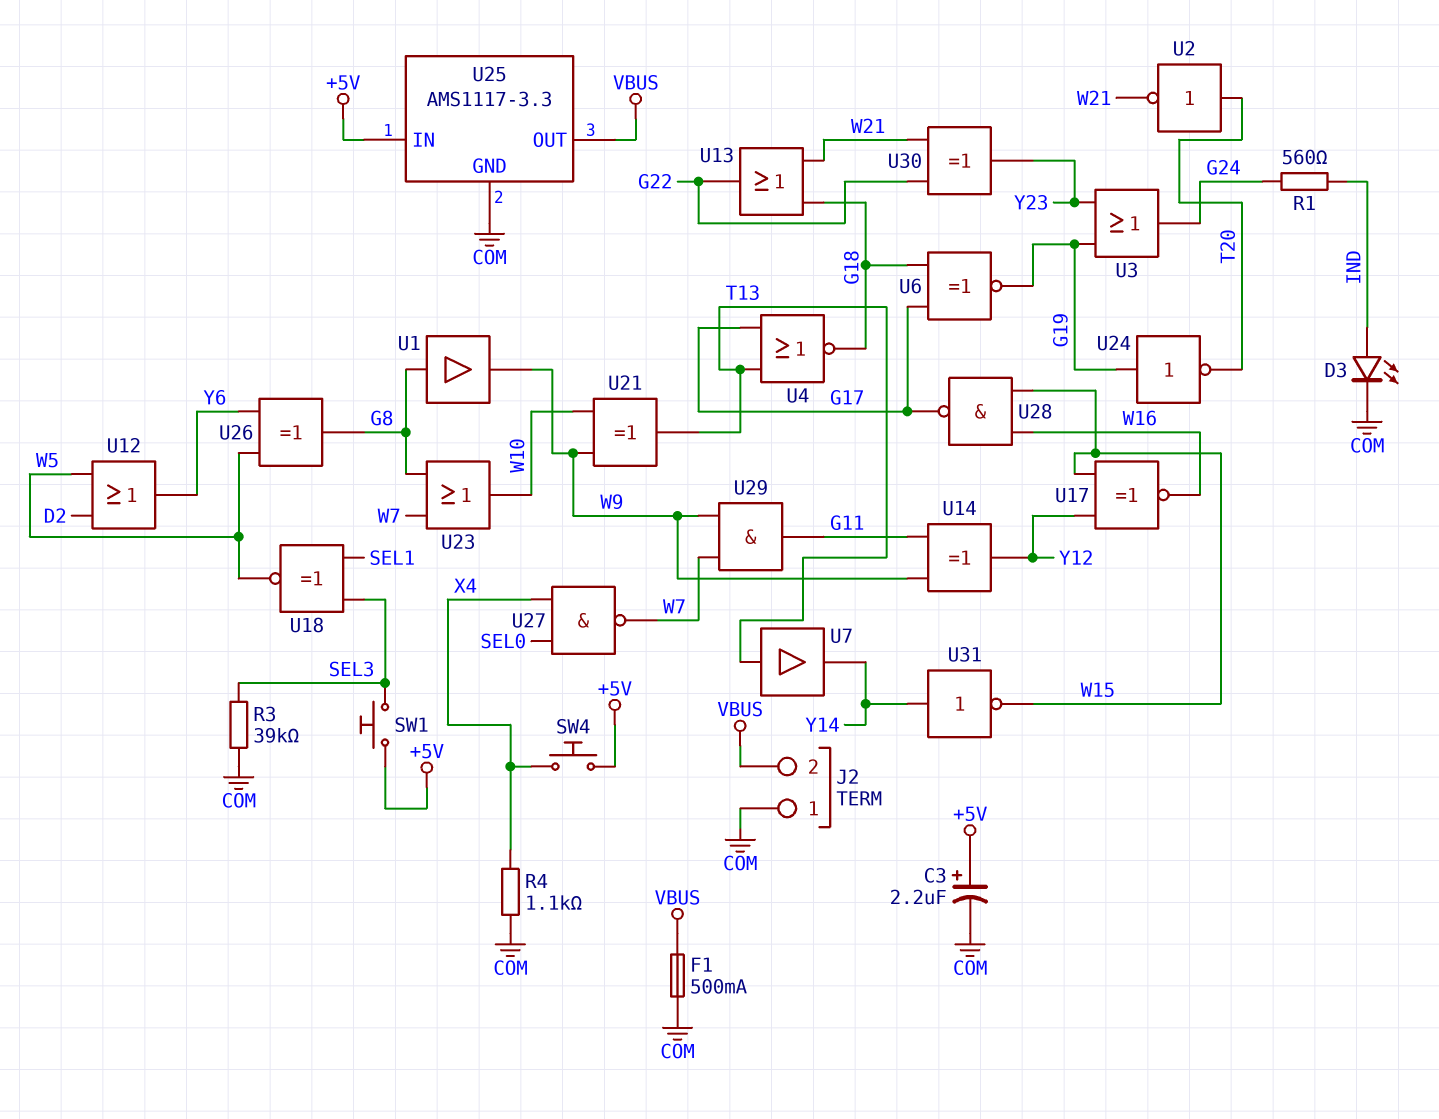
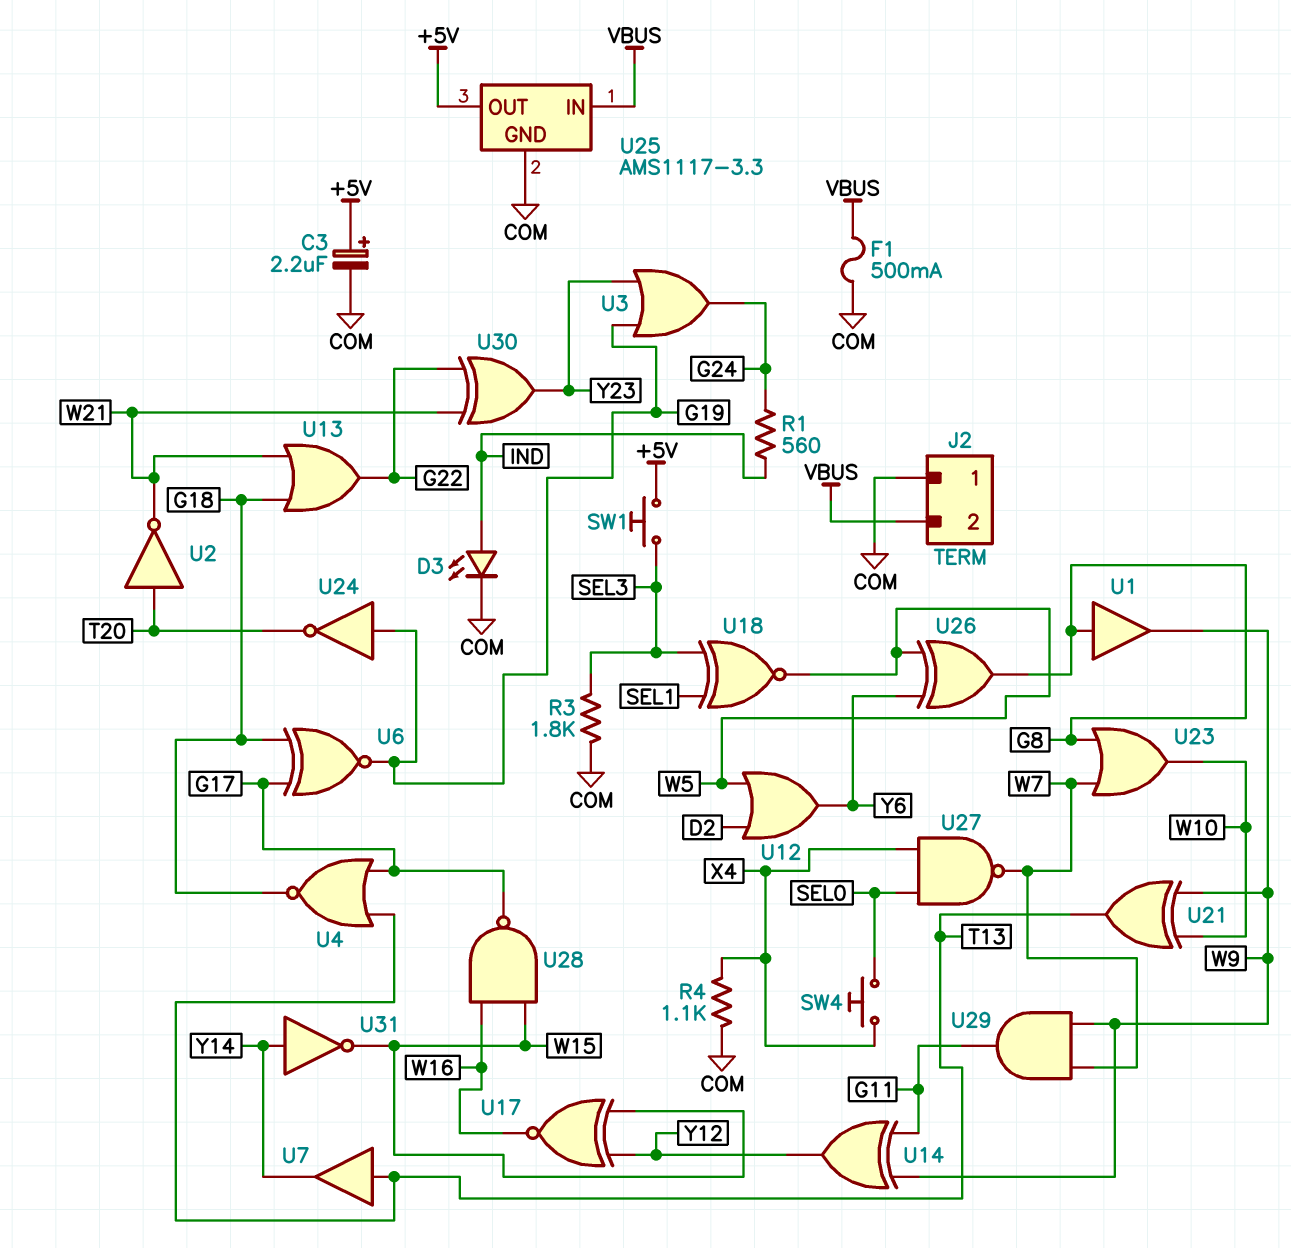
R3: 39k (COM, SEL3) -> 1.8k (COM, SEL3)
SW4: button (+5V, X4) -> button (SEL0, X4)
U25 pin IN: +5V -> VBUS
U25 pin OUT: VBUS -> +5V

